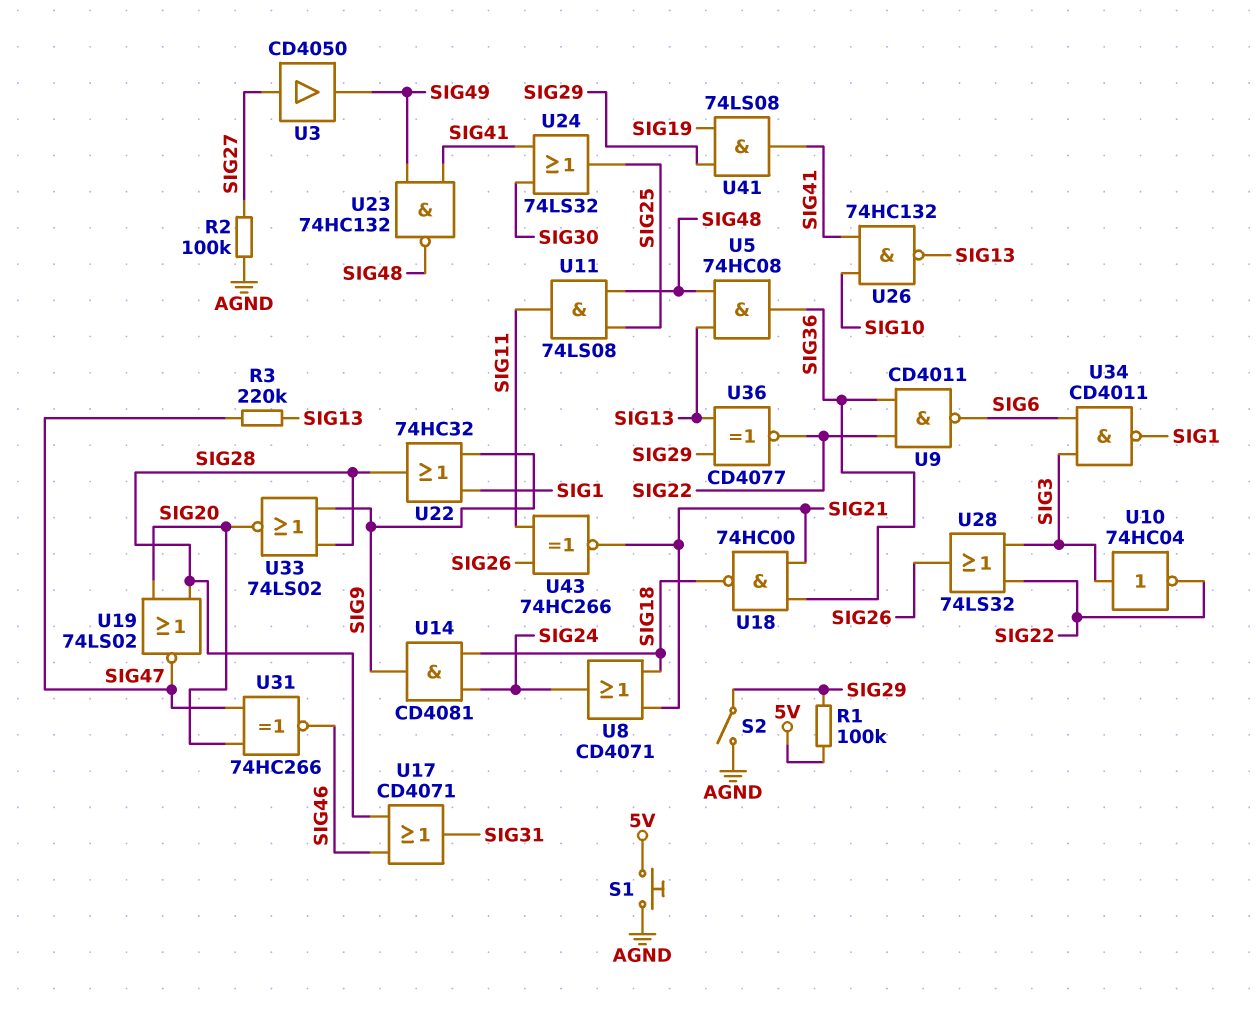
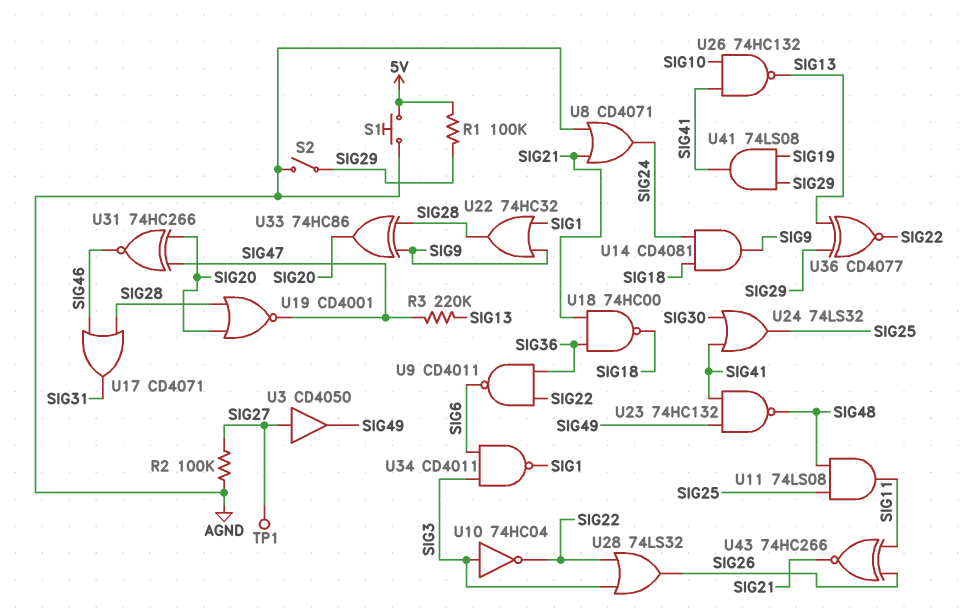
TP1: none -> test point (SIG27)
U5: AND 74HC08 (in SIG13, in SIG48, out SIG36) -> none
U8: OR CD4071 (in SIG18, in SIG21, out SIG24) -> OR CD4071 (in AGND, in SIG21, out SIG24)
U19: NOR 74LS02 (in SIG20, in SIG28, out SIG47) -> NOR CD4001 (in SIG20, in SIG28, out SIG47)
U33: NOR 74LS02 (in SIG9, in SIG28, out SIG20) -> XOR 74HC86 (in SIG9, in SIG28, out SIG20)

